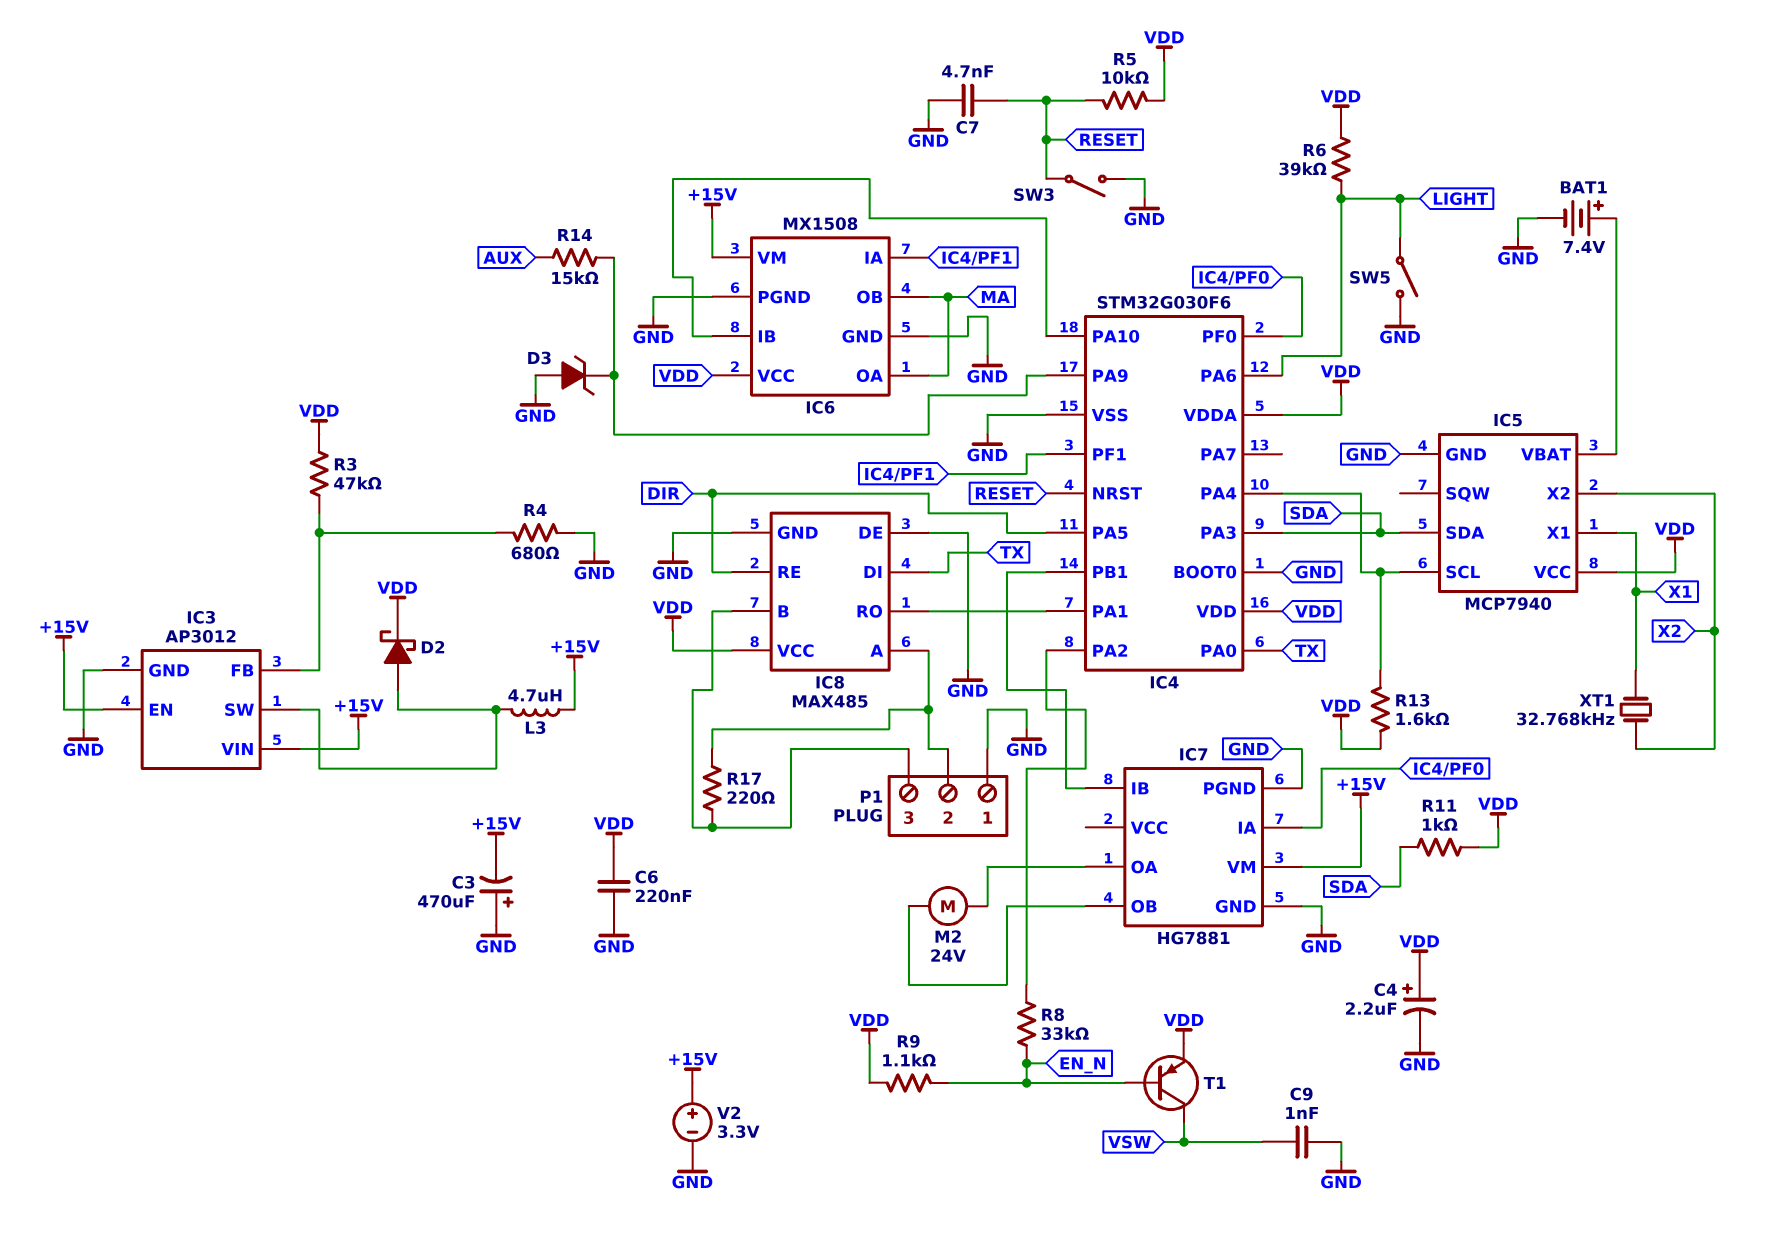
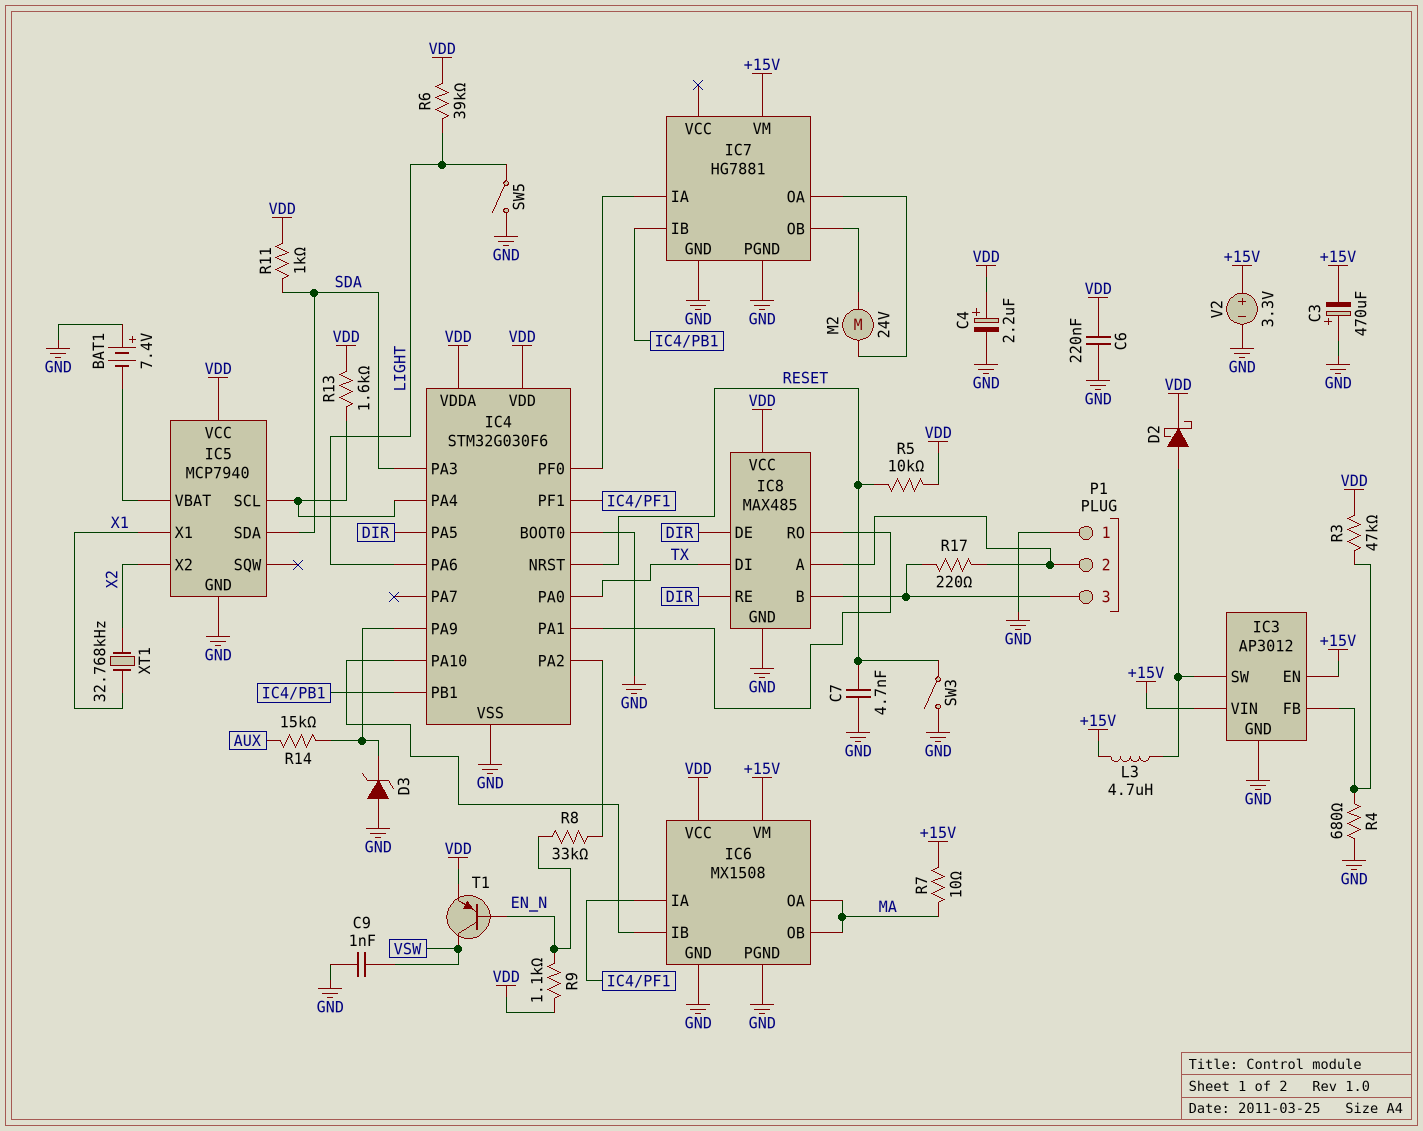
BAT1: 7.4V (plus IC5/VBAT, minus GND) -> 7.4V (plus GND, minus IC5/VBAT)
IC8 pin DE: GND -> DIR
R7: none -> 10 (+15V, MA)

